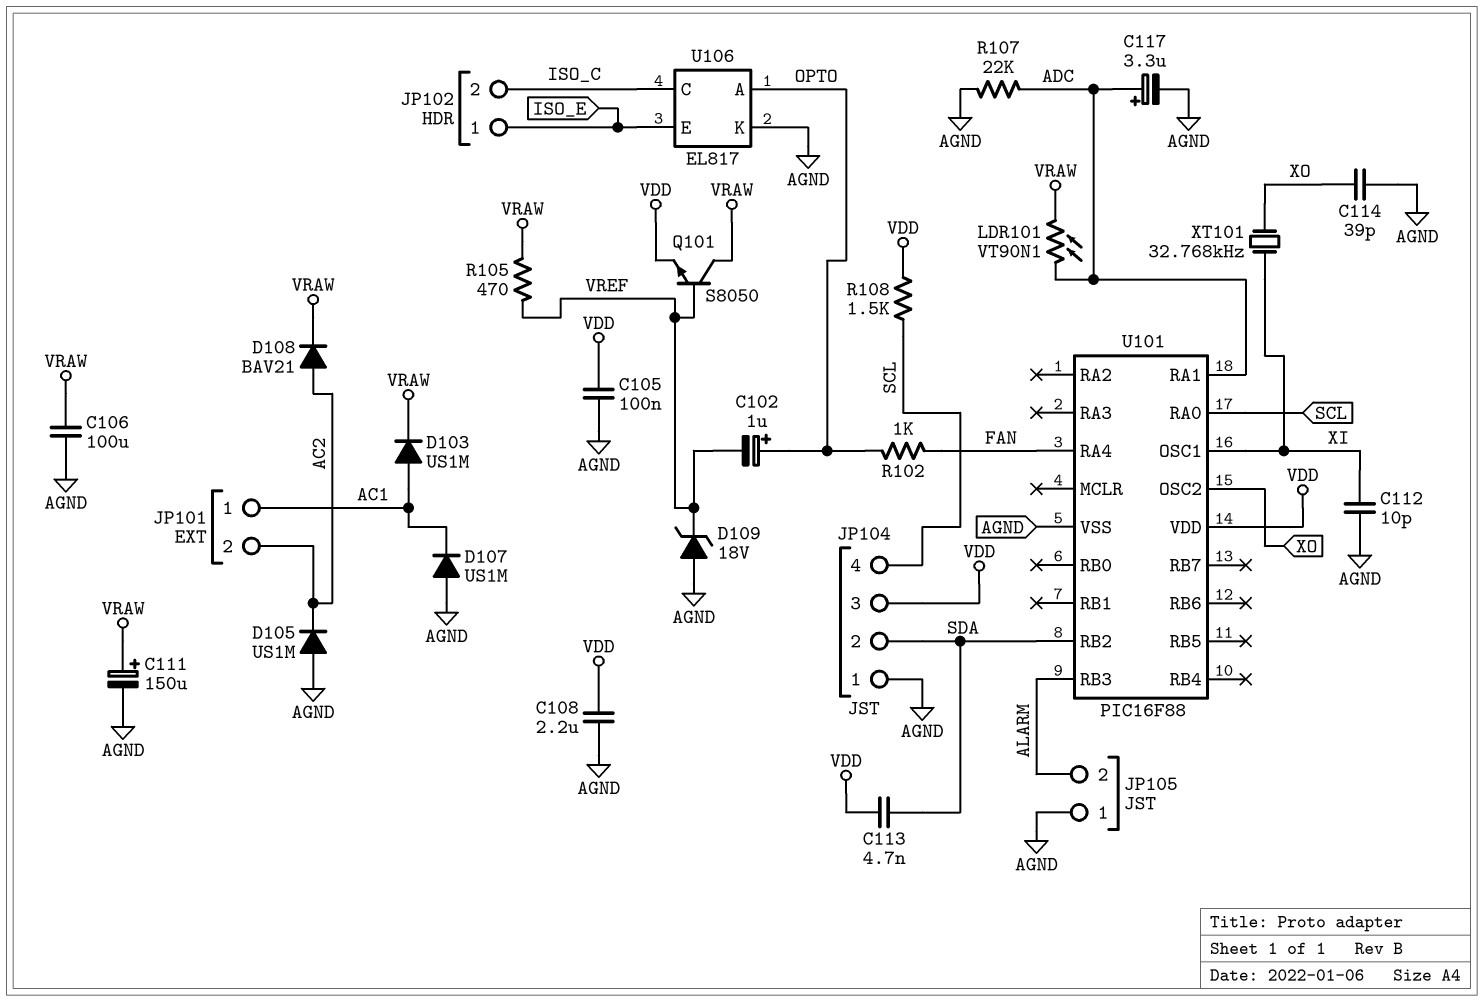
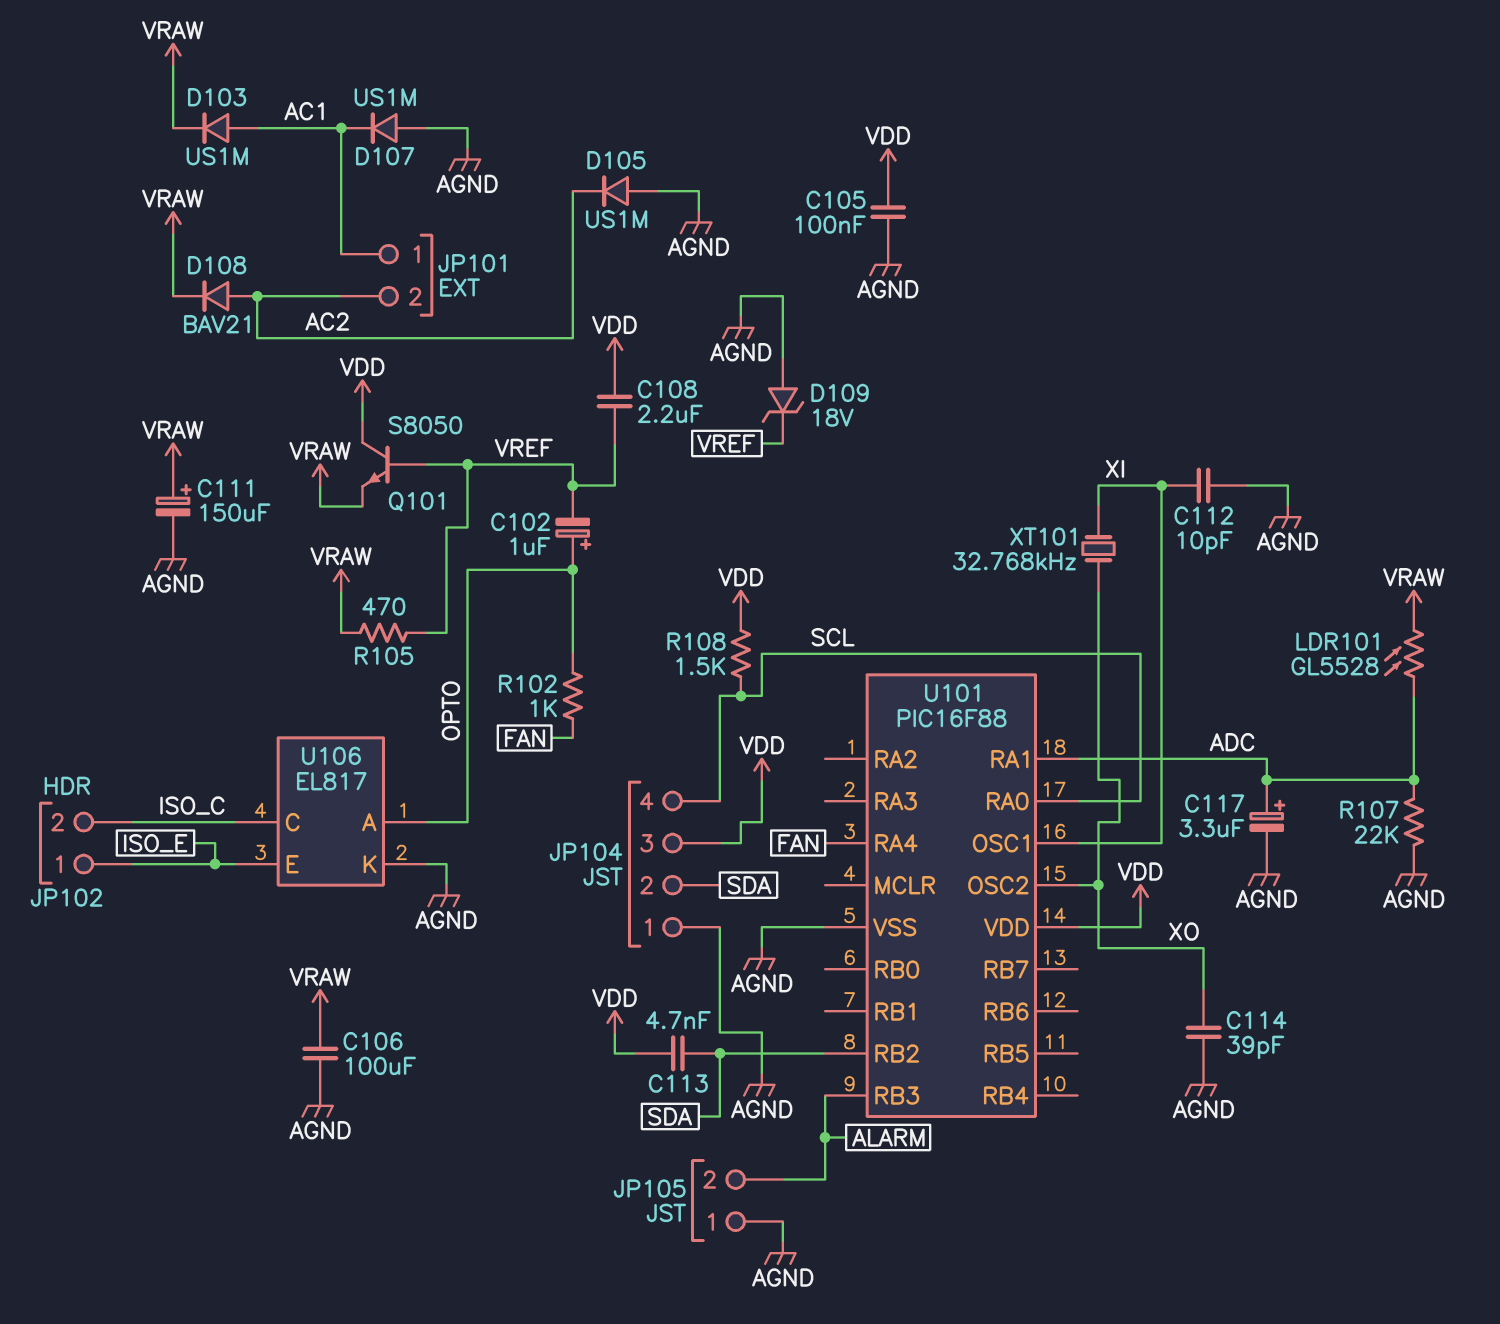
C108: 2.2uF (AGND, VDD) -> 2.2uF (VDD, VREF)
LDR101: VT90N1 (ADC, VRAW) -> GL5528 (ADC, VRAW)
Q101: NPN S8050 (B VREF, C VRAW, E VDD) -> NPN S8050 (B VREF, C VDD, E VRAW)

